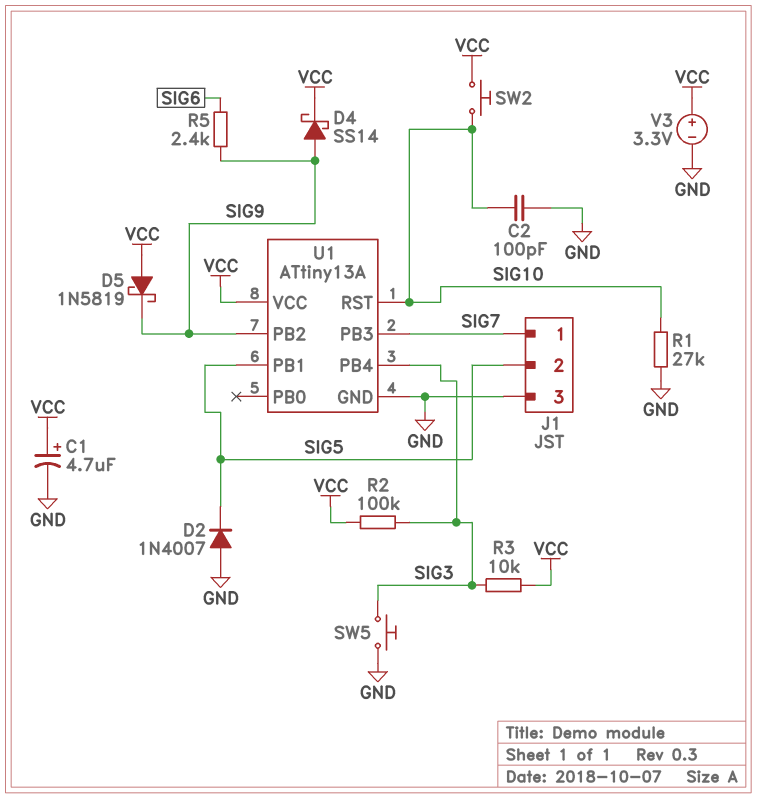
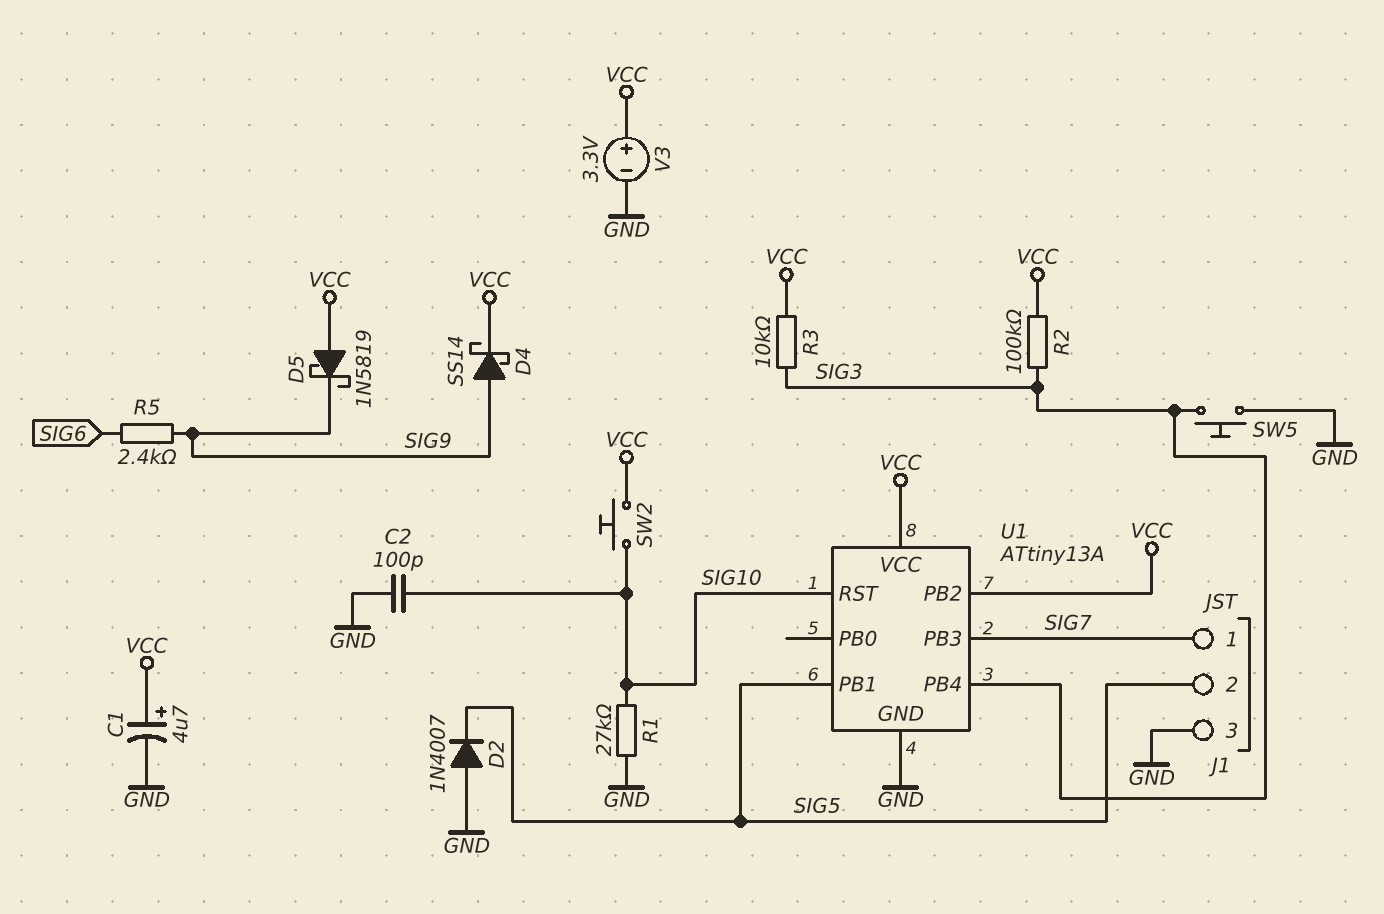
U1 pin PB2: SIG9 -> VCC

